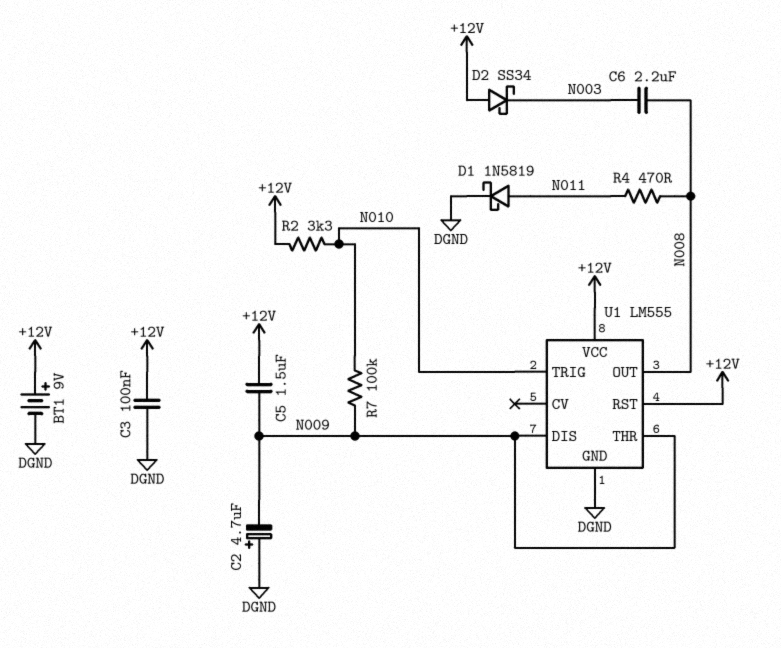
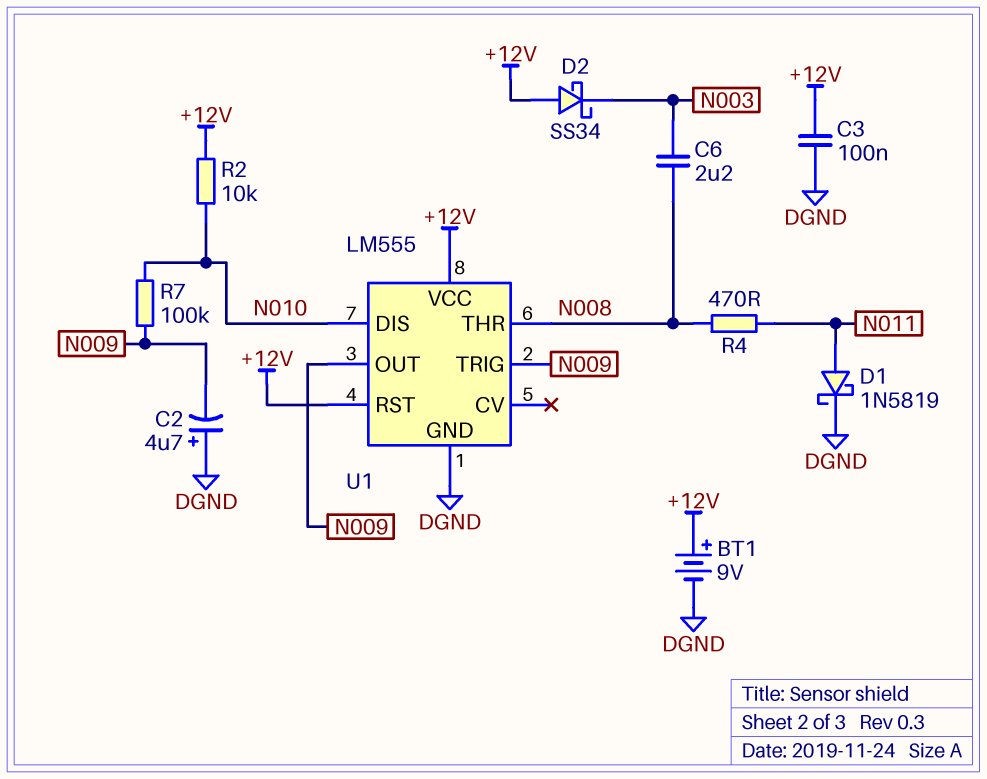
C5: 1.5uF (+12V, N009) -> none
R2: 3.3k (+12V, N010) -> 10k (+12V, N010)
U1 pin DIS: N009 -> N010
U1 pin OUT: N008 -> N009
U1 pin THR: N009 -> N008
U1 pin TRIG: N010 -> N009

